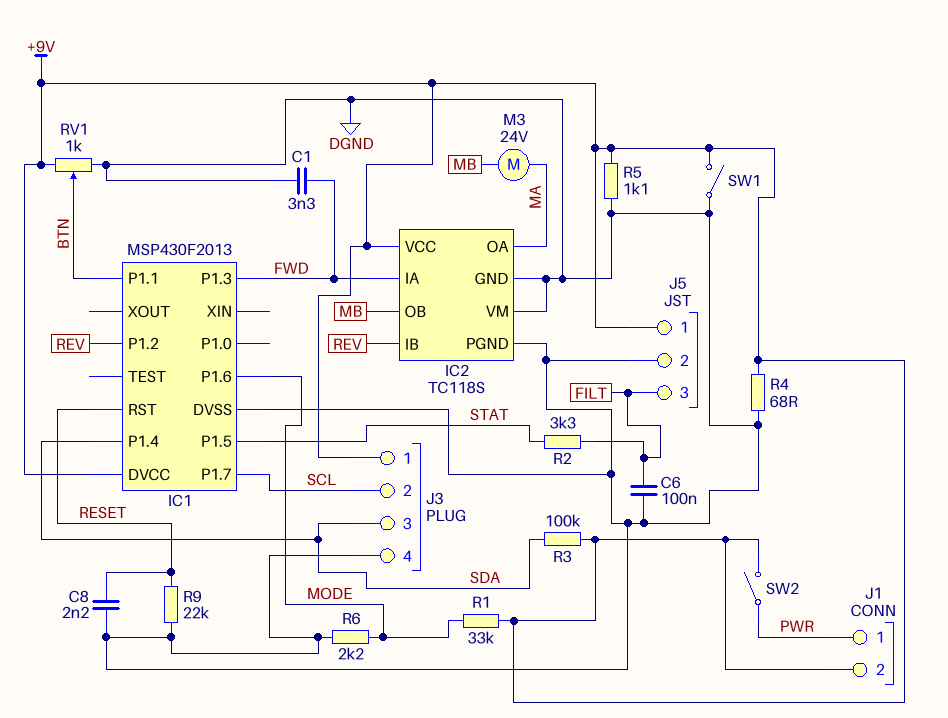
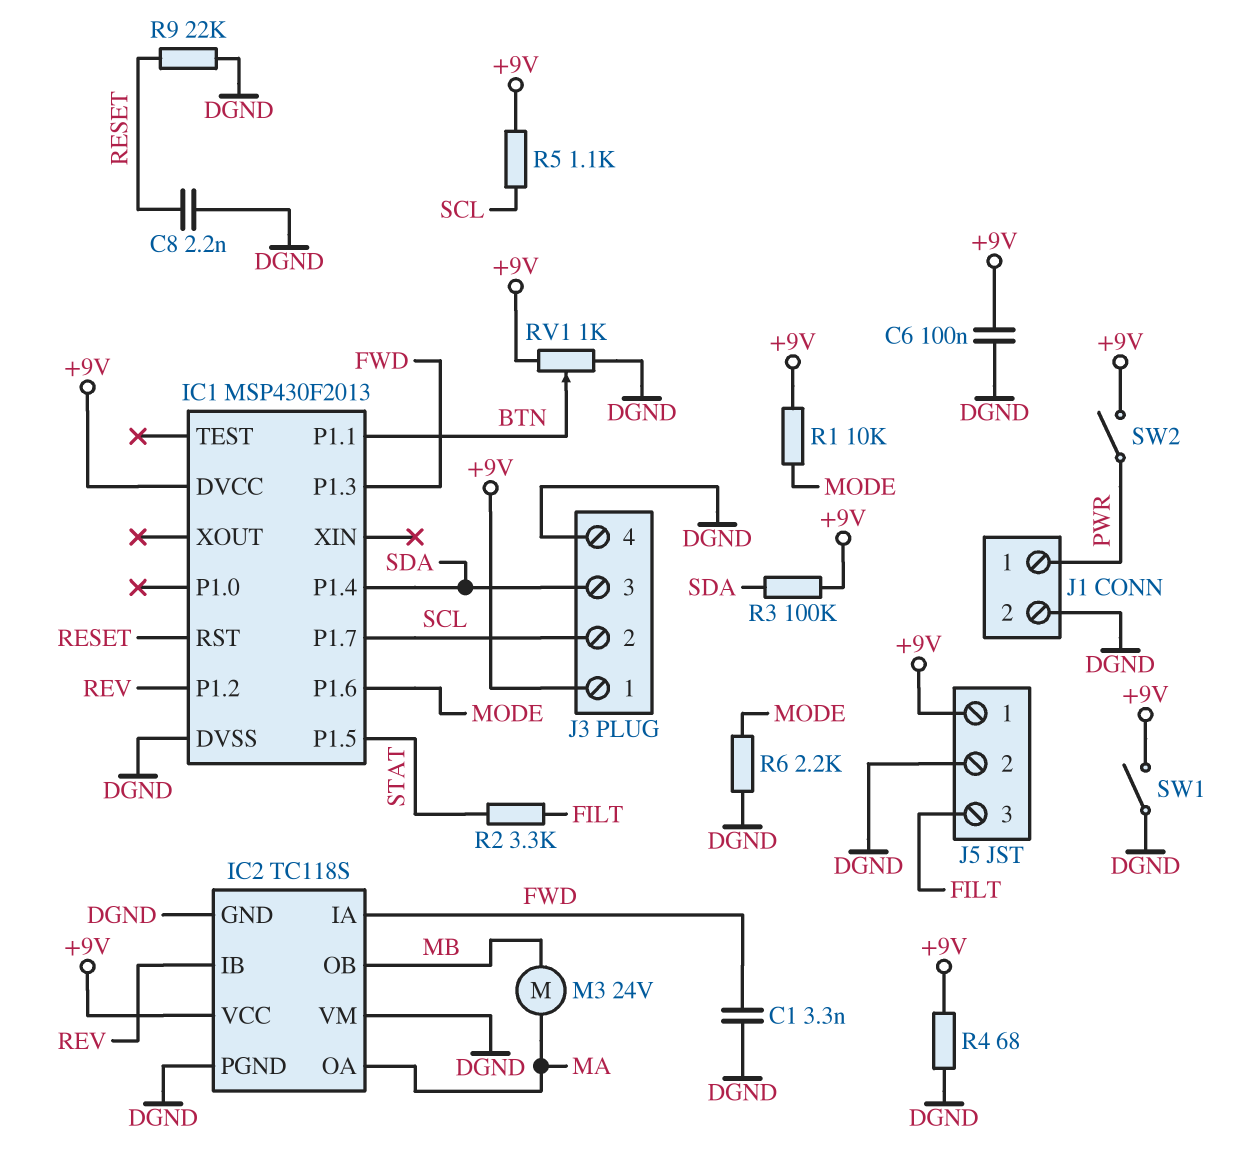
C6: 100nF (DGND, FILT) -> 100nF (+9V, DGND)
J1 pin 2: +9V -> DGND
R1: 33k (+9V, MODE) -> 10k (+9V, MODE)
R5: 1.1k (+9V, DGND) -> 1.1k (+9V, SCL)

